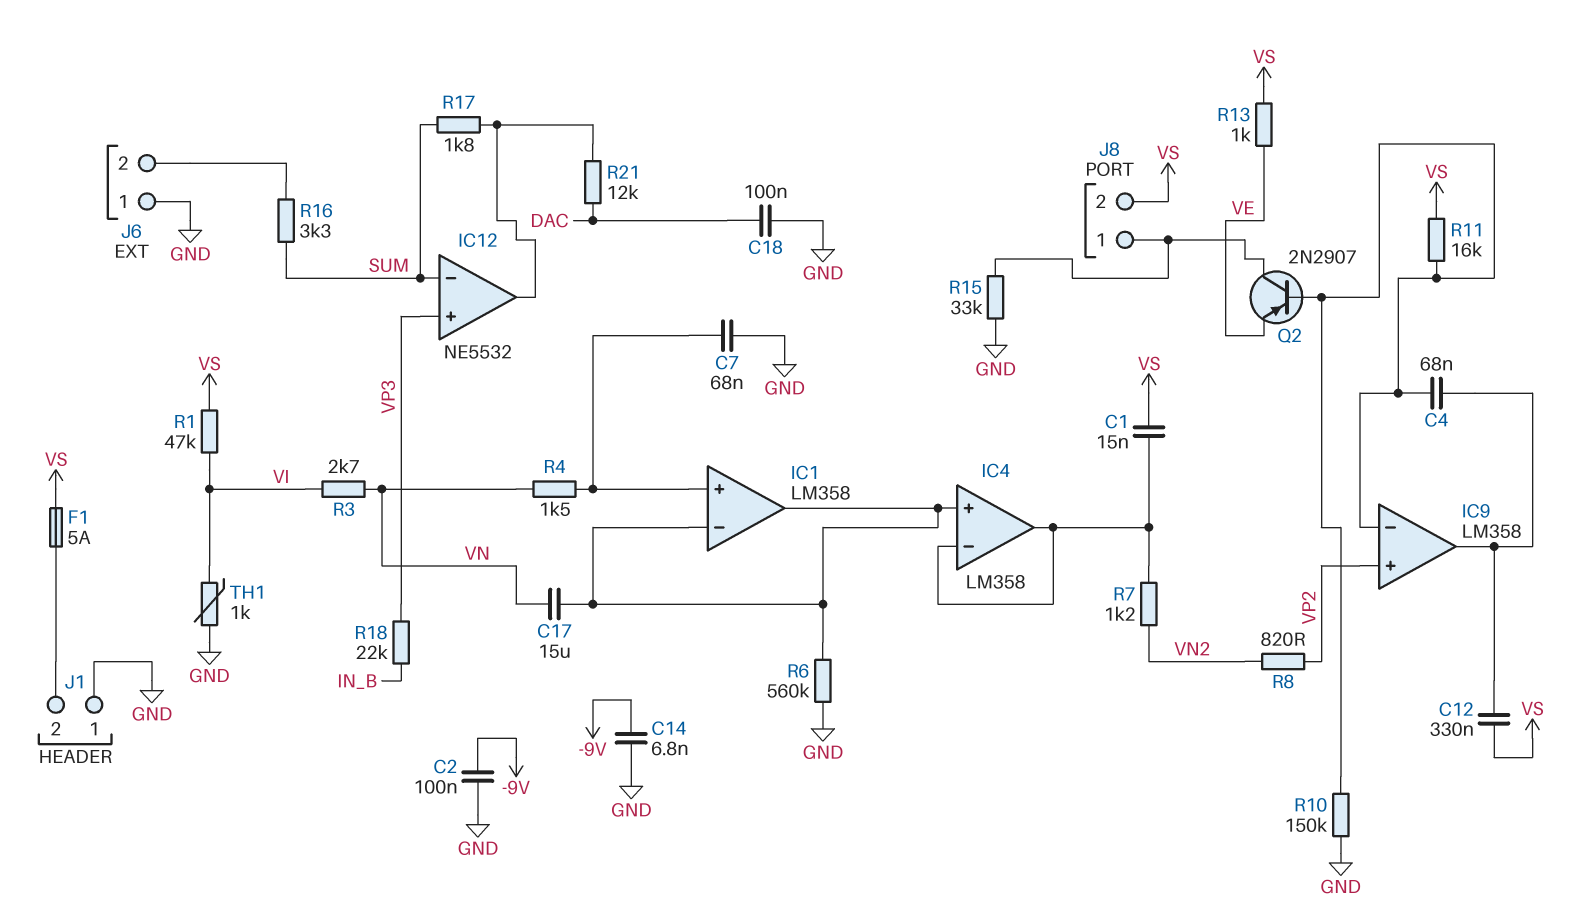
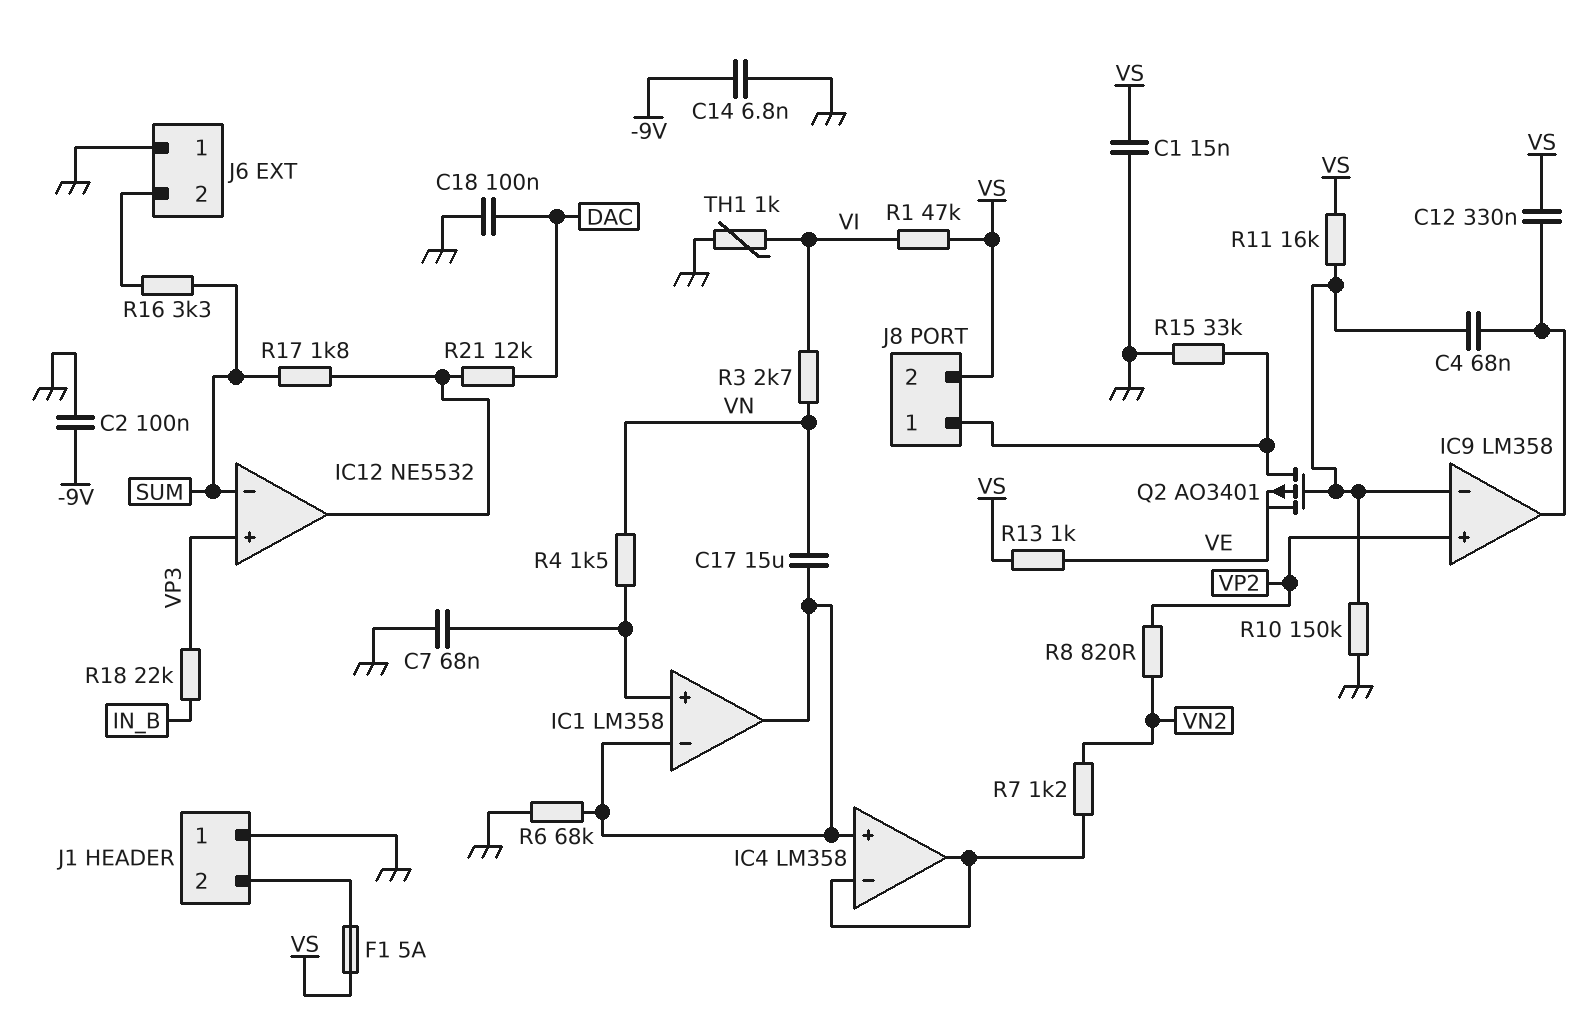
C1: 15nF (IC4/in-, VS) -> 15nF (GND, VS)
Q2: PNP 2N2907 (B IC9/in-, C J8/1, E VE) -> PMOS AO3401 (G IC9/in-, D J8/1, S VE)
R6: 560k (GND, IC1/in-) -> 68k (GND, IC1/in-)

